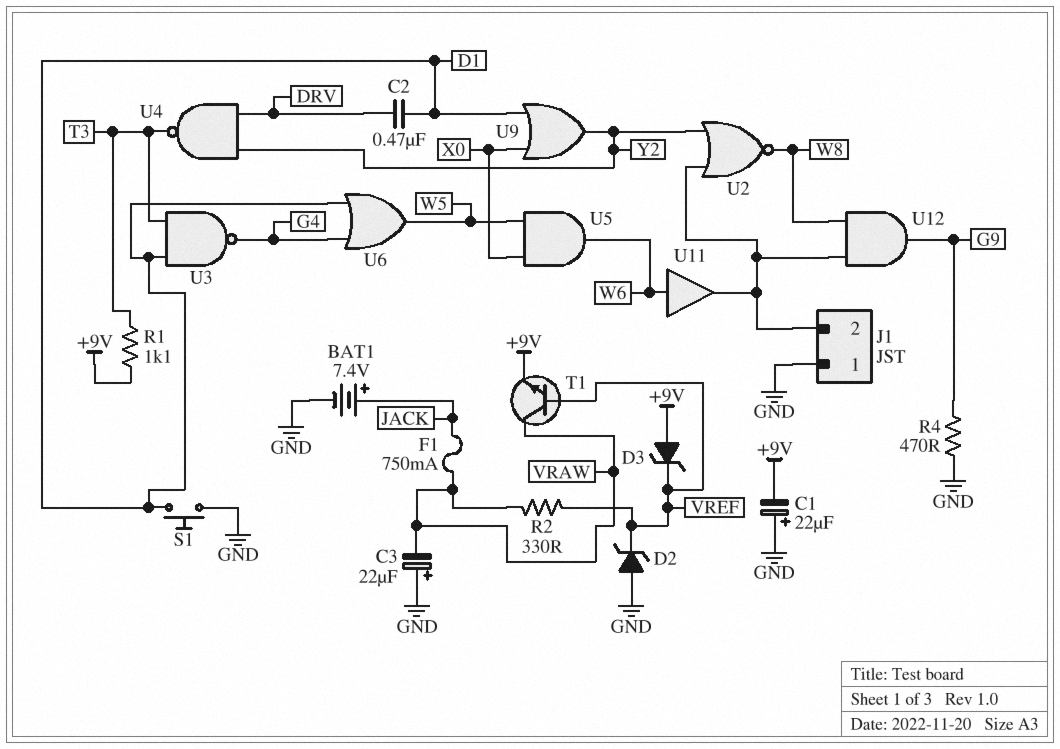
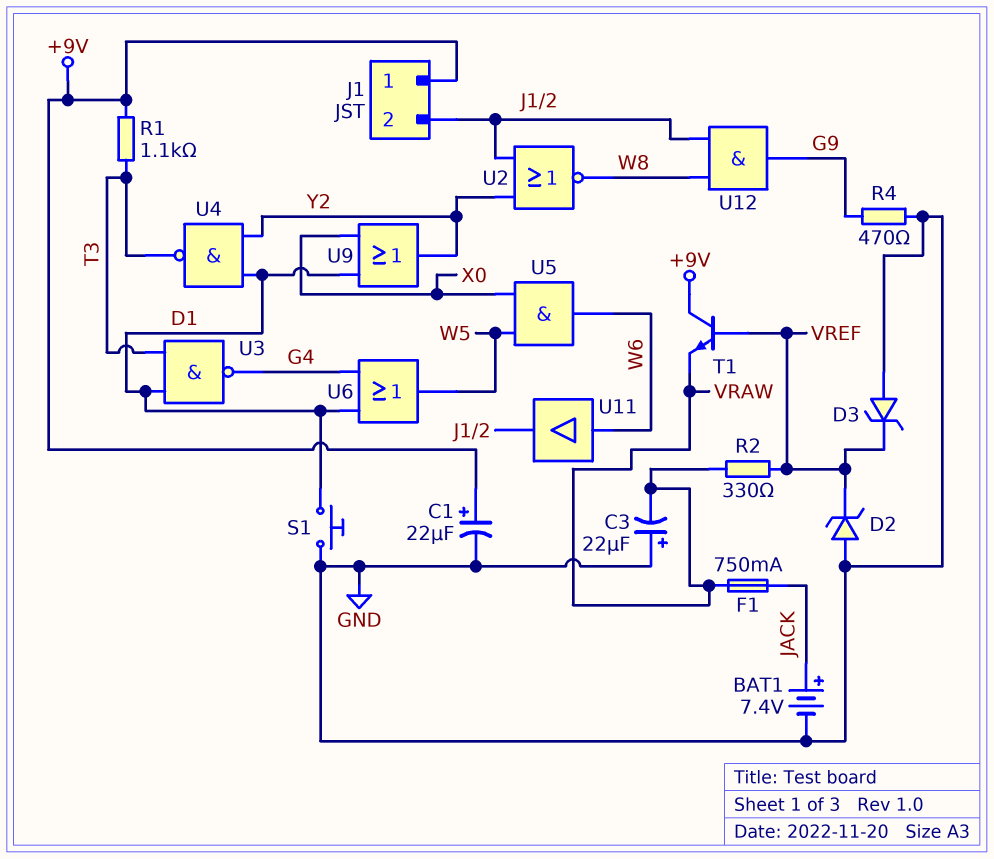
C1: 22uF (plus GND, minus +9V) -> 22uF (plus +9V, minus GND)
C2: 470nF (D1, DRV) -> none
D3: zener (A +9V, K VREF) -> zener (A GND, K VREF)
J1 pin 1: GND -> +9V
T1: NPN (B VREF, C VRAW, E +9V) -> NPN (B VREF, C +9V, E VRAW)
U4: NAND (in DRV, in Y2, out T3) -> NAND (in D1, in Y2, out T3)

